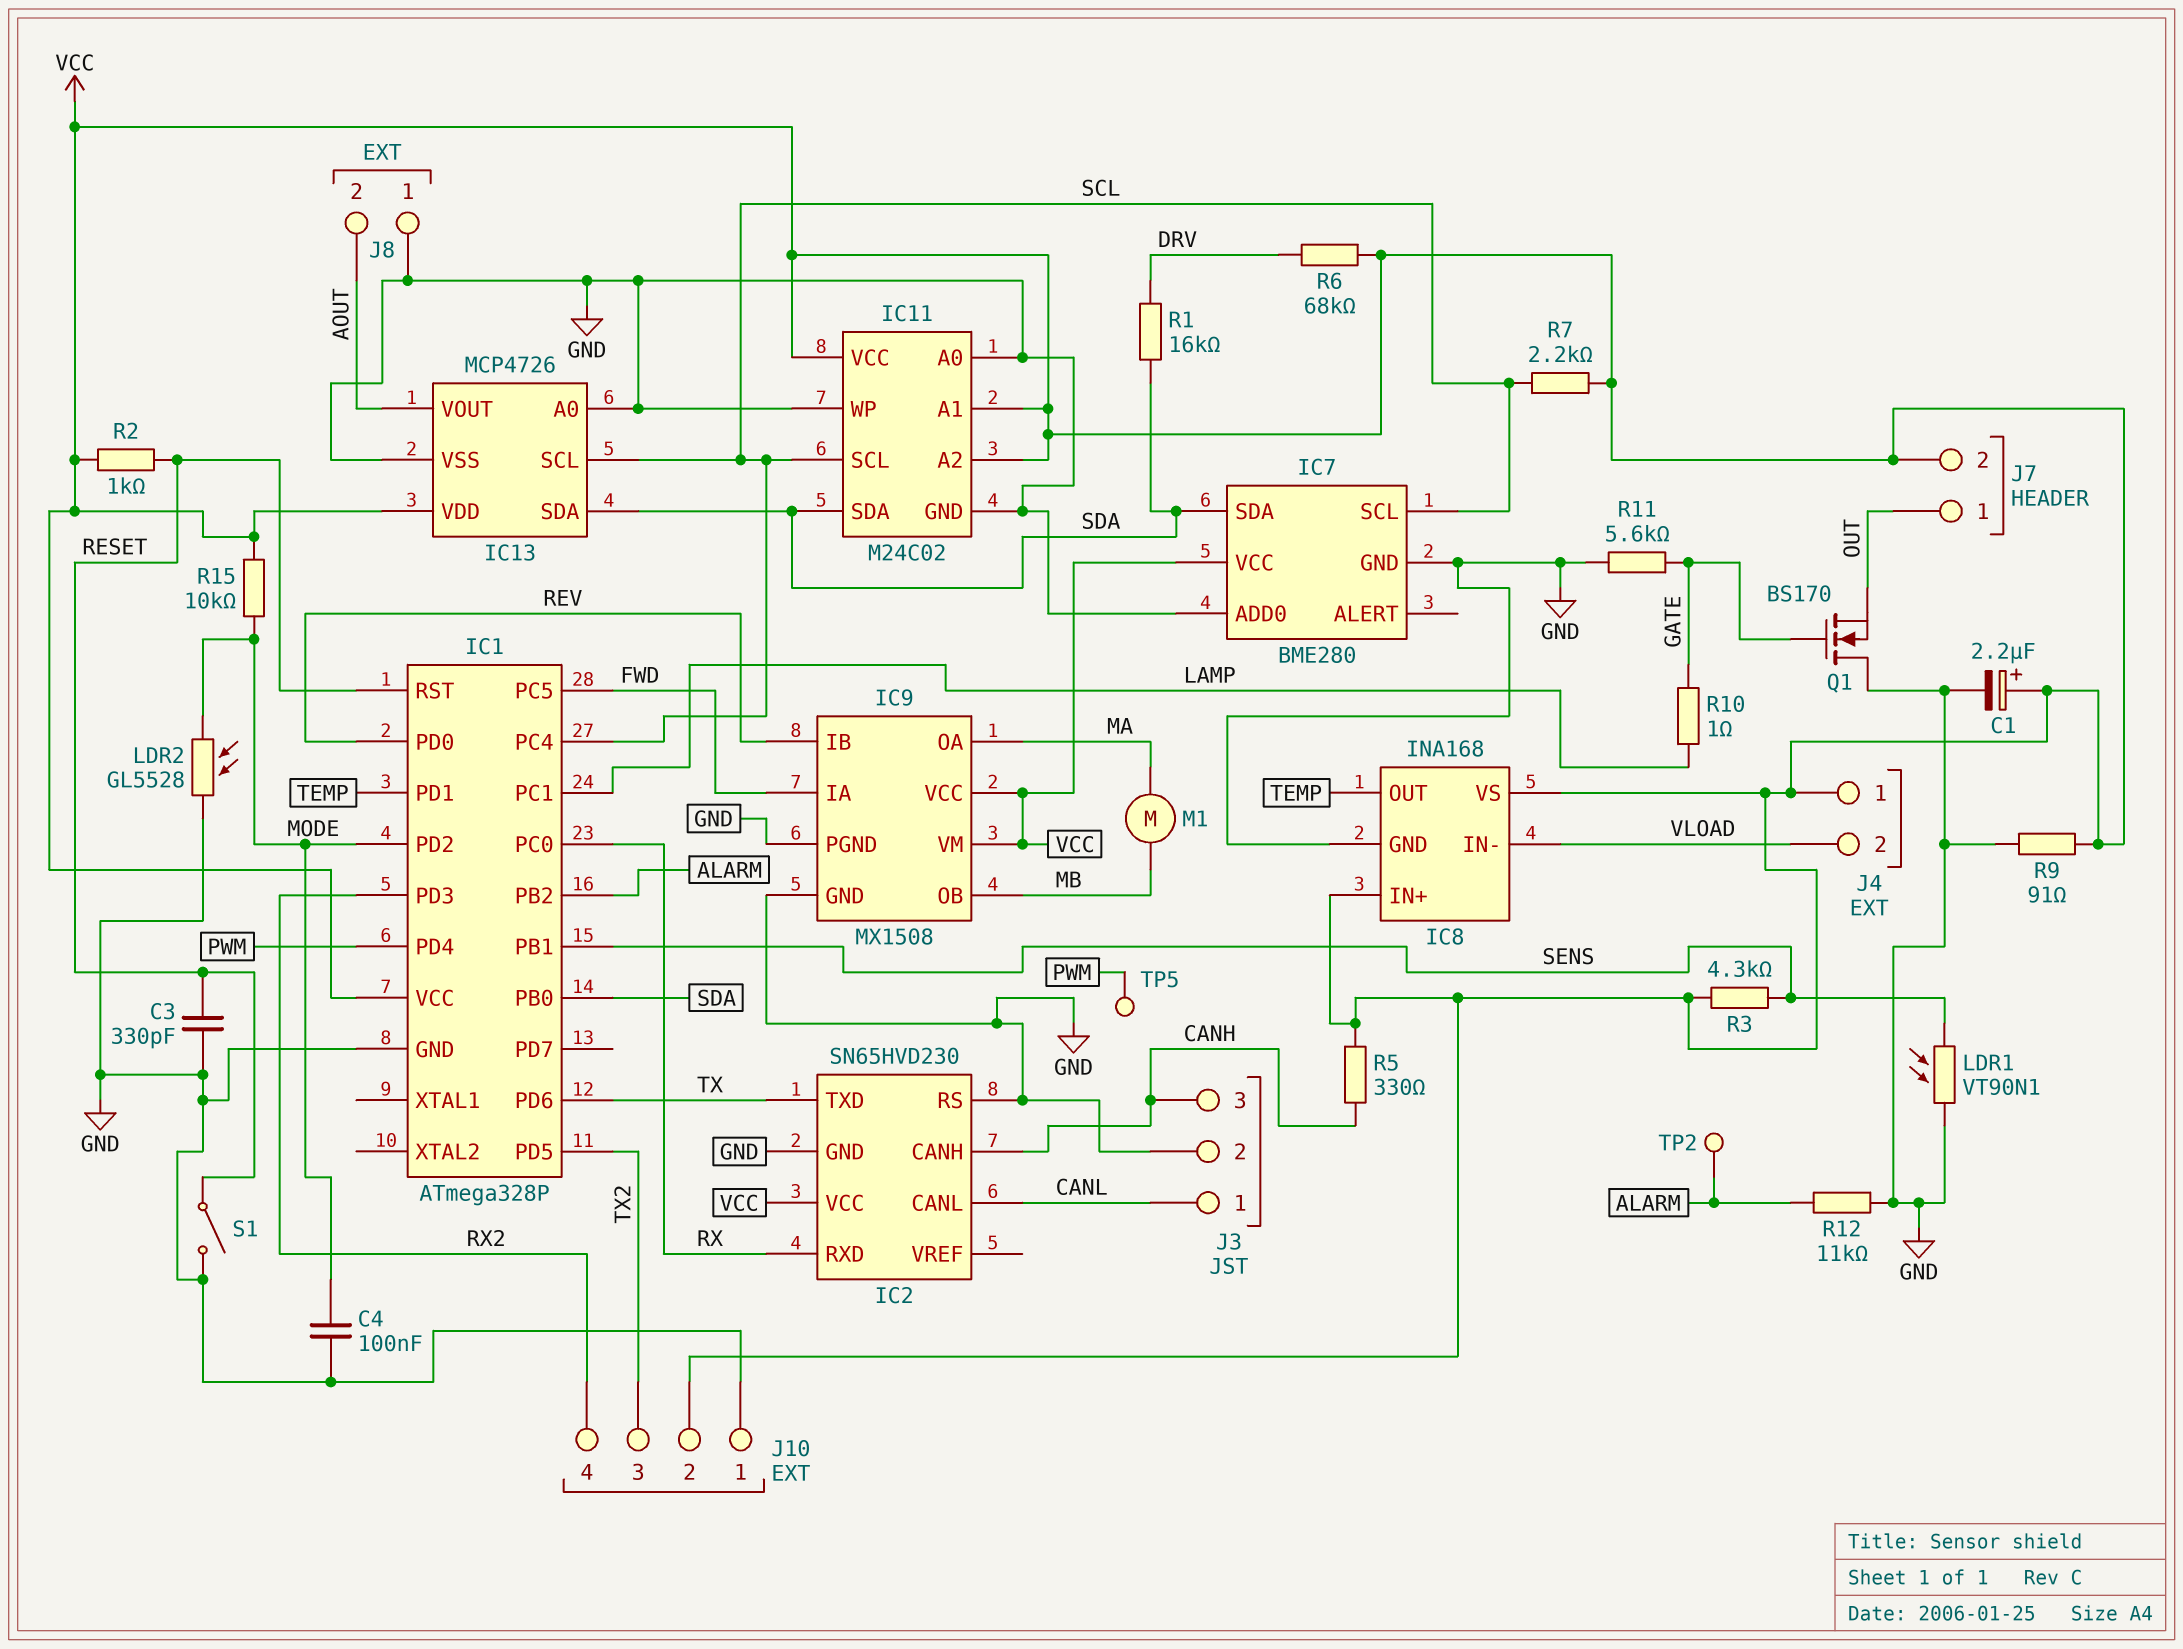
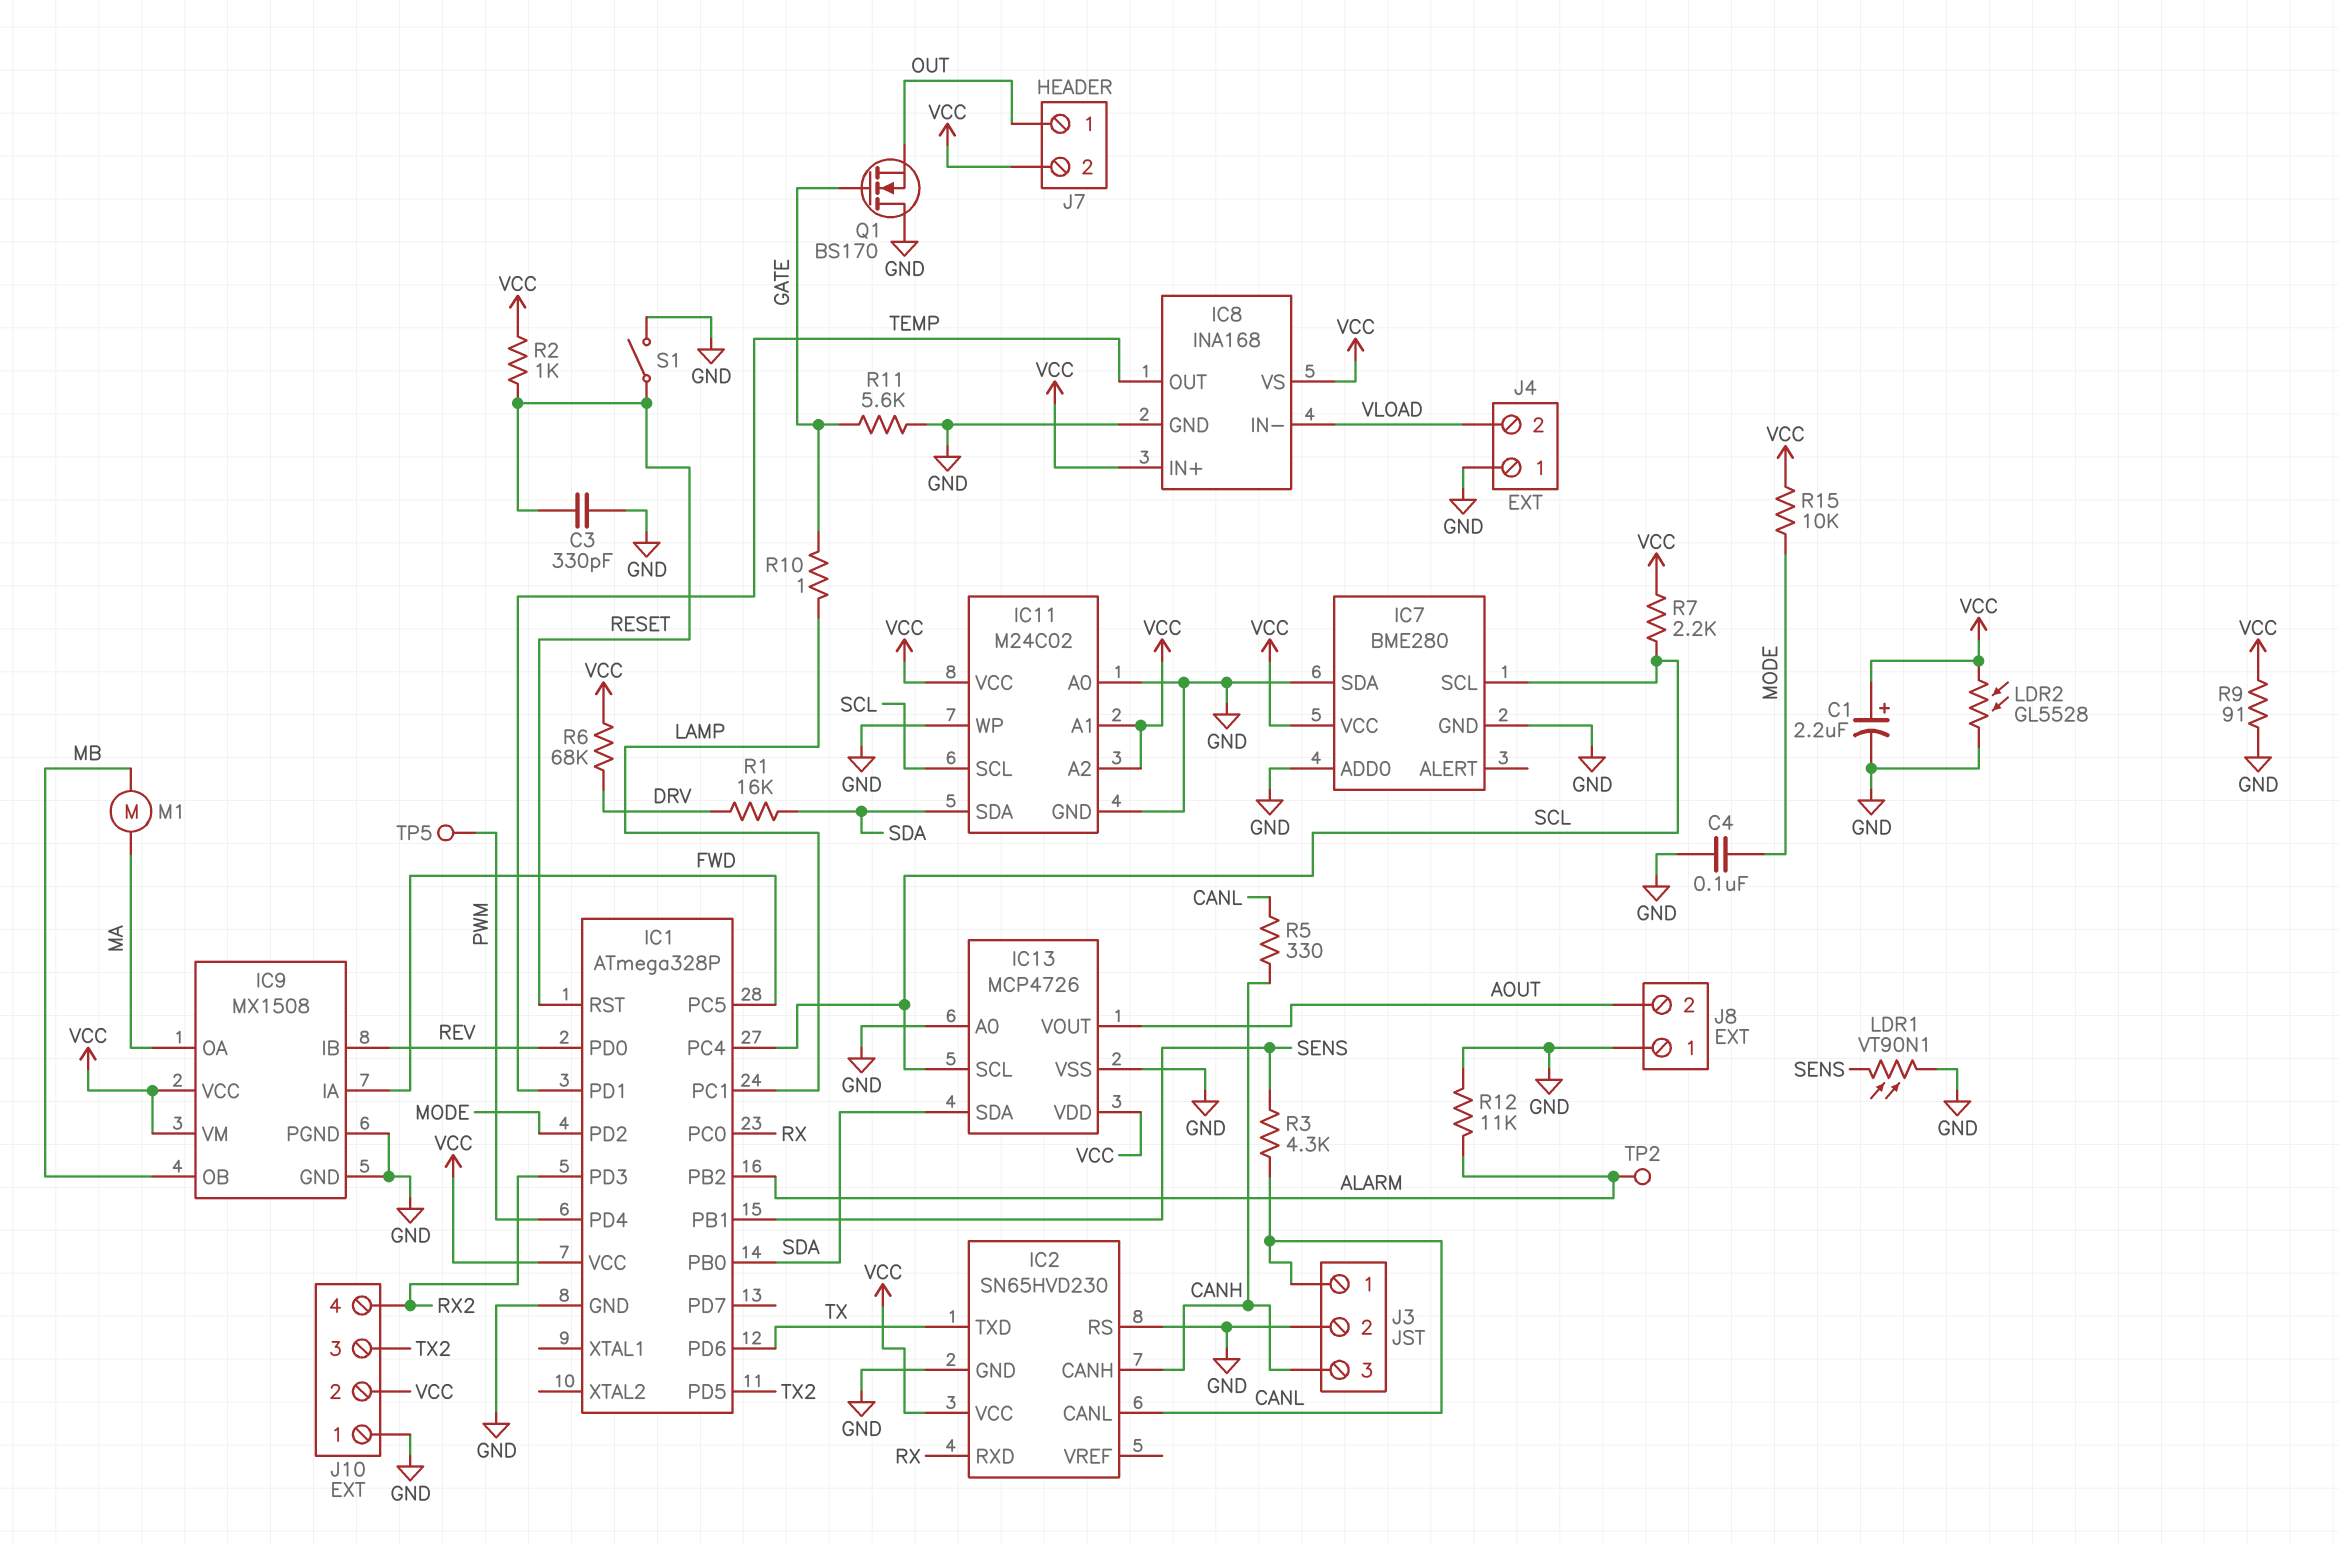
IC7 pin SDA: SDA -> GND
J4 pin 1: VCC -> GND
LDR2: GL5528 (GND, MODE) -> GL5528 (GND, VCC)
R3: 4.3k (SENS, VCC) -> 4.3k (CANL, SENS)
R5: 330 (CANH, VCC) -> 330 (CANH, CANL)

